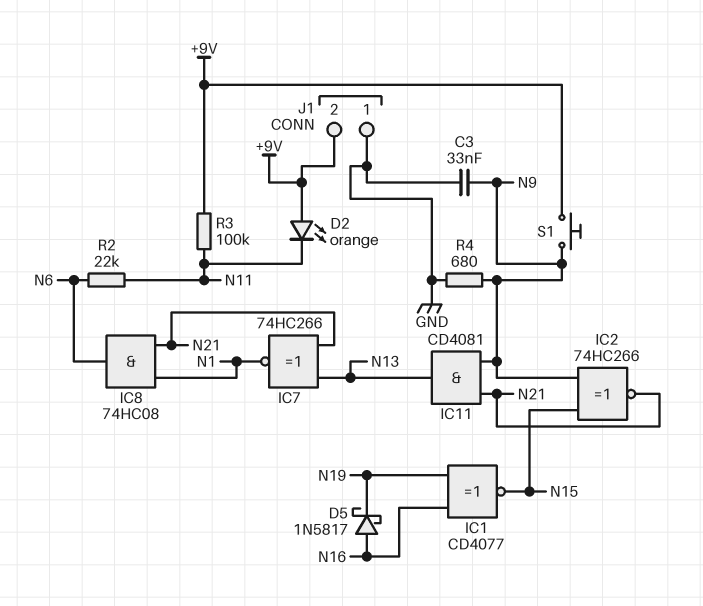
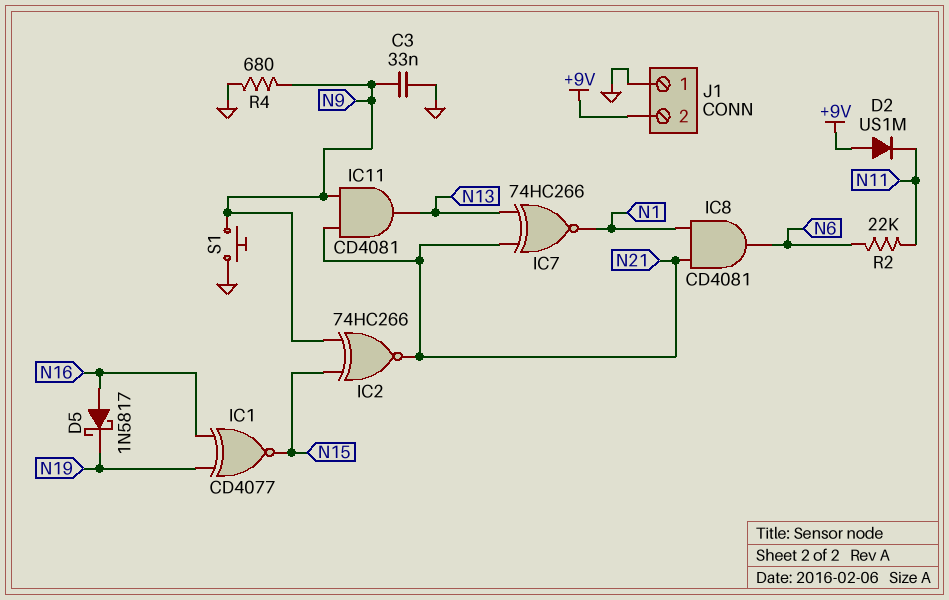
D2: LED orange (A +9V, K N11) -> diode US1M (A +9V, K N11)
IC8: AND 74HC08 (in N1, in N21, out N6) -> AND CD4081 (in N1, in N21, out N6)
R3: 100k (+9V, N11) -> none
S1: button (+9V, N9) -> button (GND, N9)

